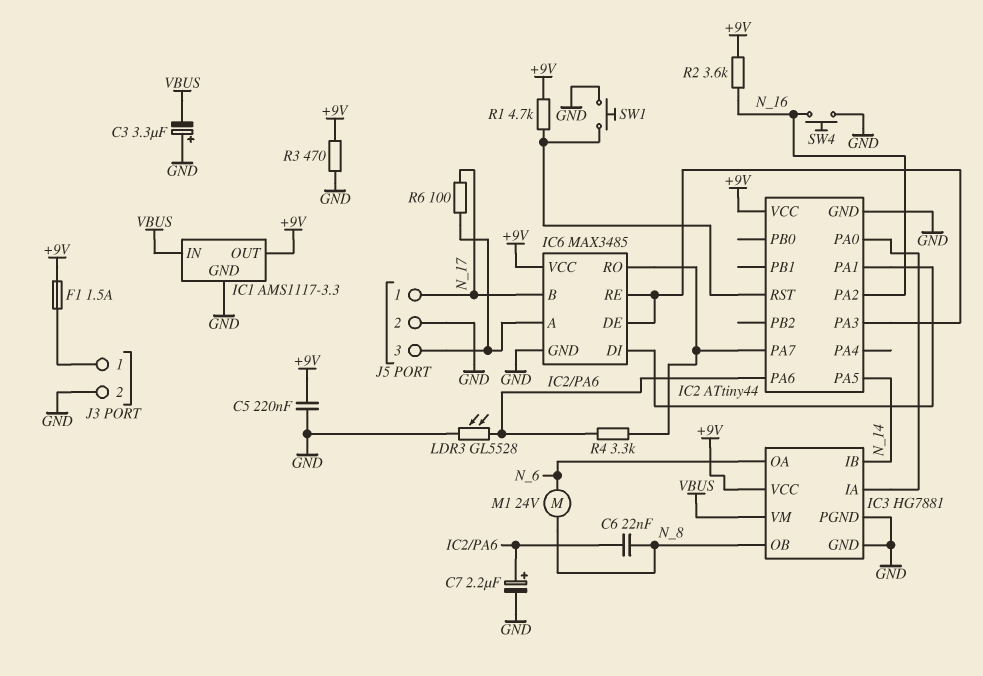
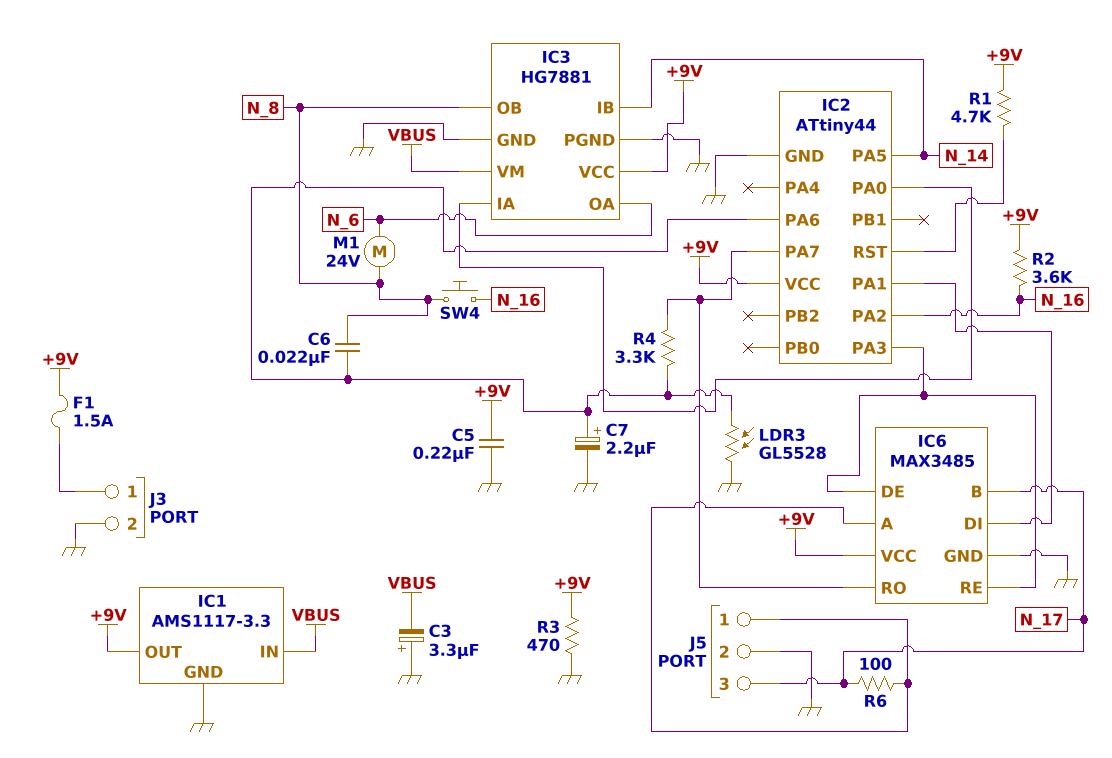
J5 pin 1: N_17 -> IC6/A
J5 pin 3: IC6/A -> N_17
SW1: button (GND, IC2/RST) -> none
SW4: button (GND, N_16) -> button (N_8, N_16)

